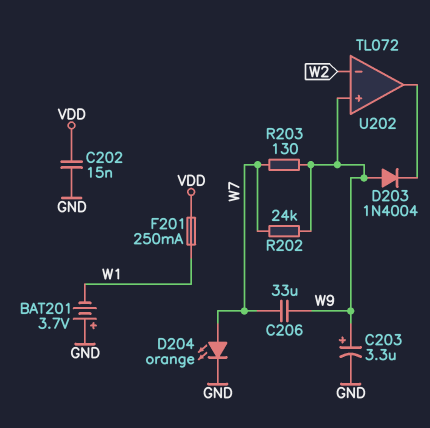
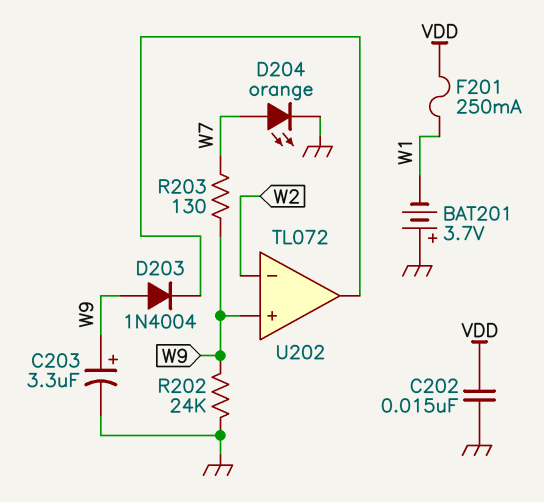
C206: 33uF (W7, W9) -> none
R202: 24k (W7, W9) -> 24k (GND, W9)

